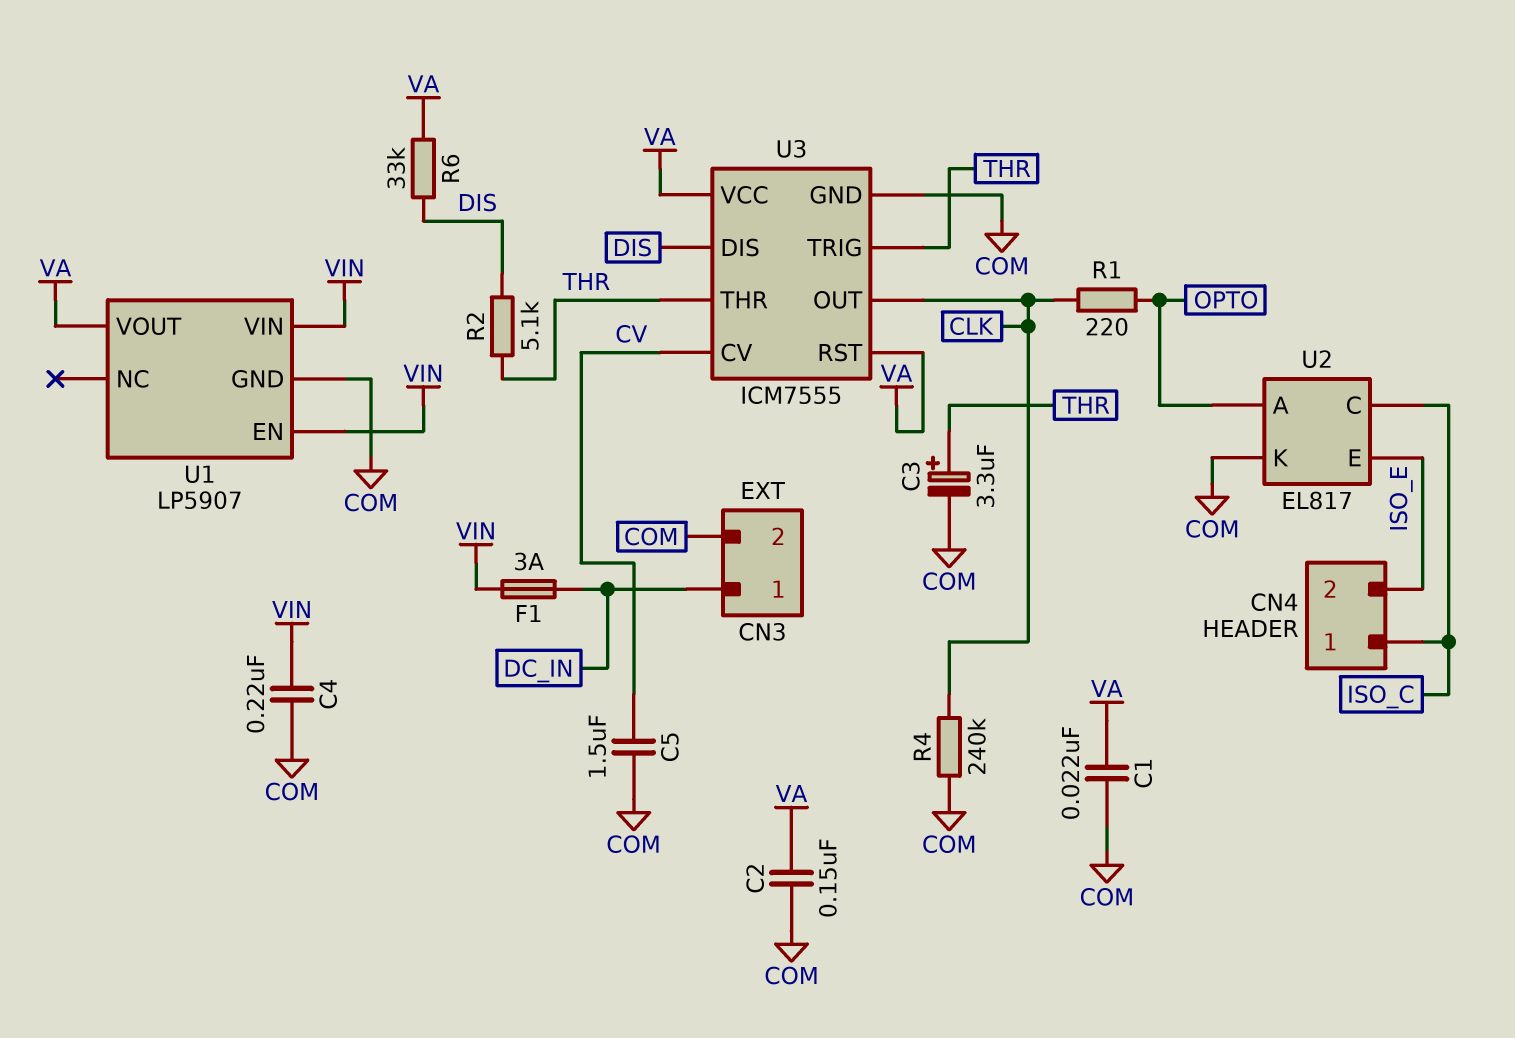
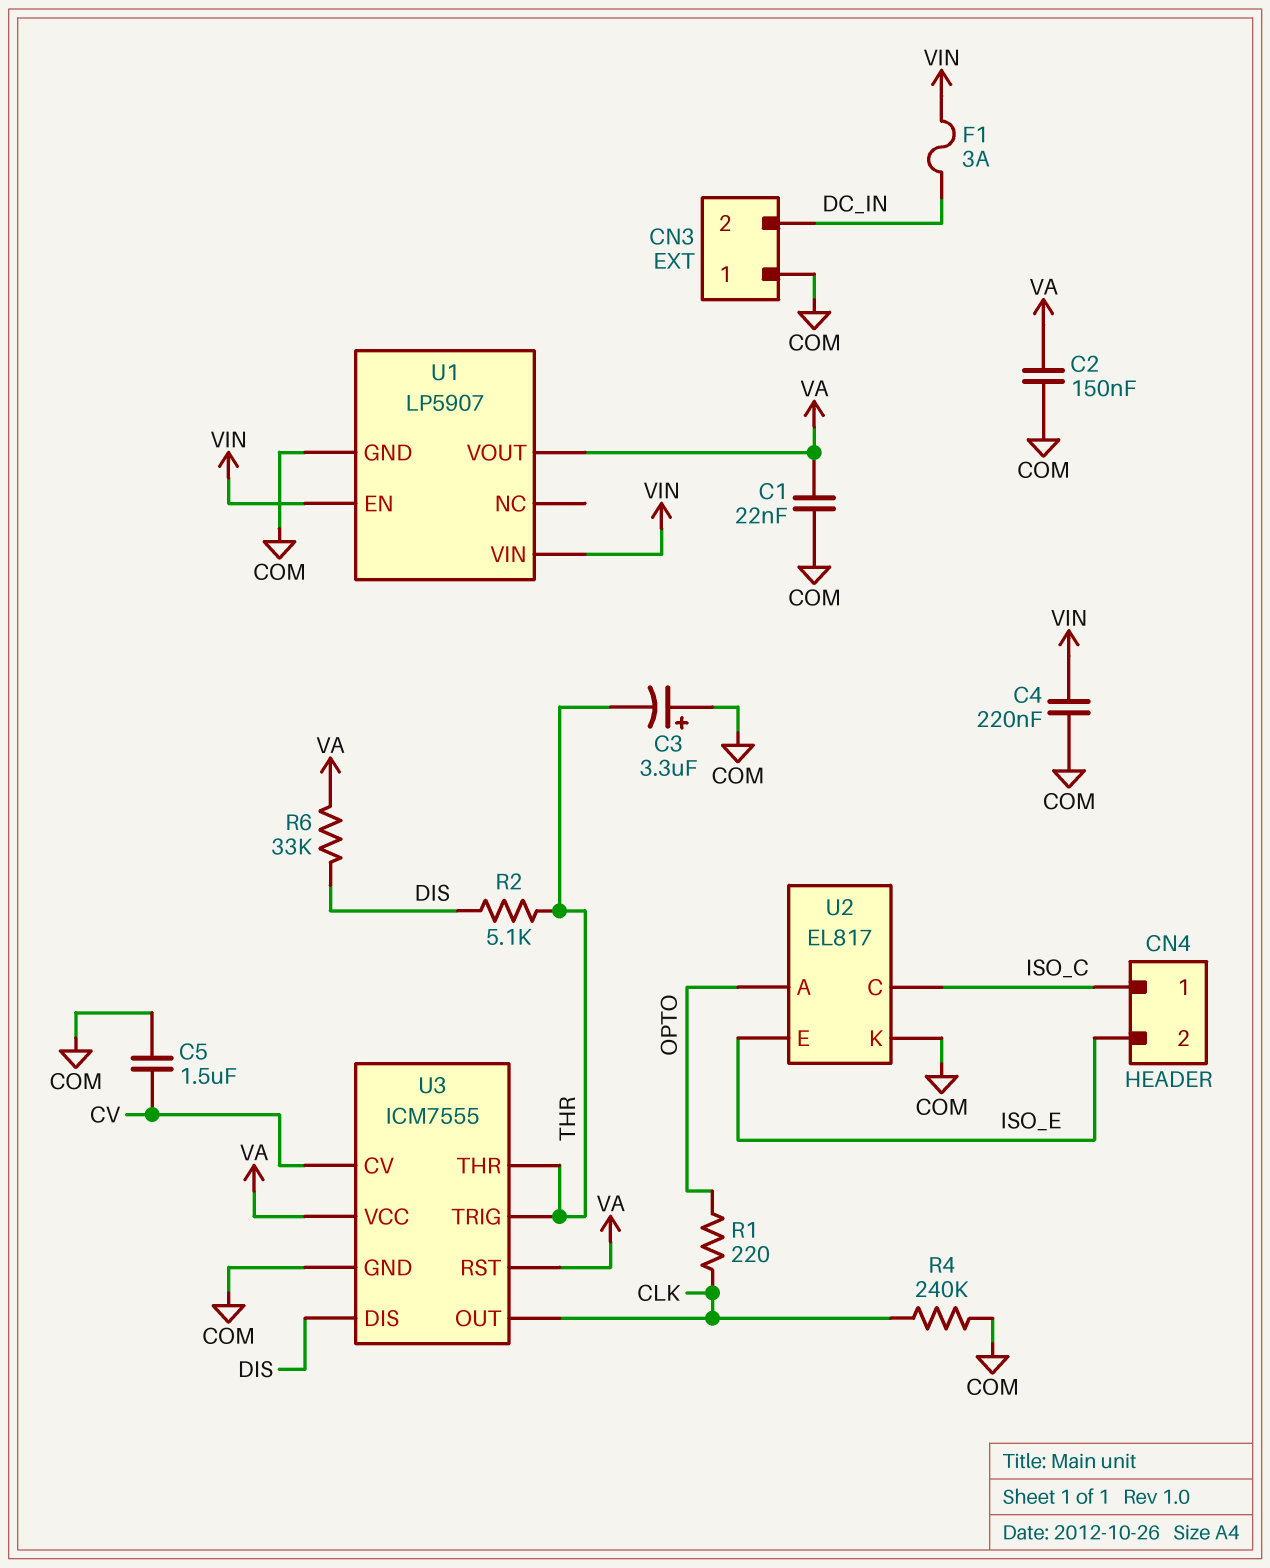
C3: 3.3uF (plus THR, minus COM) -> 3.3uF (plus COM, minus THR)
CN3 pin 1: DC_IN -> COM
CN3 pin 2: COM -> DC_IN

